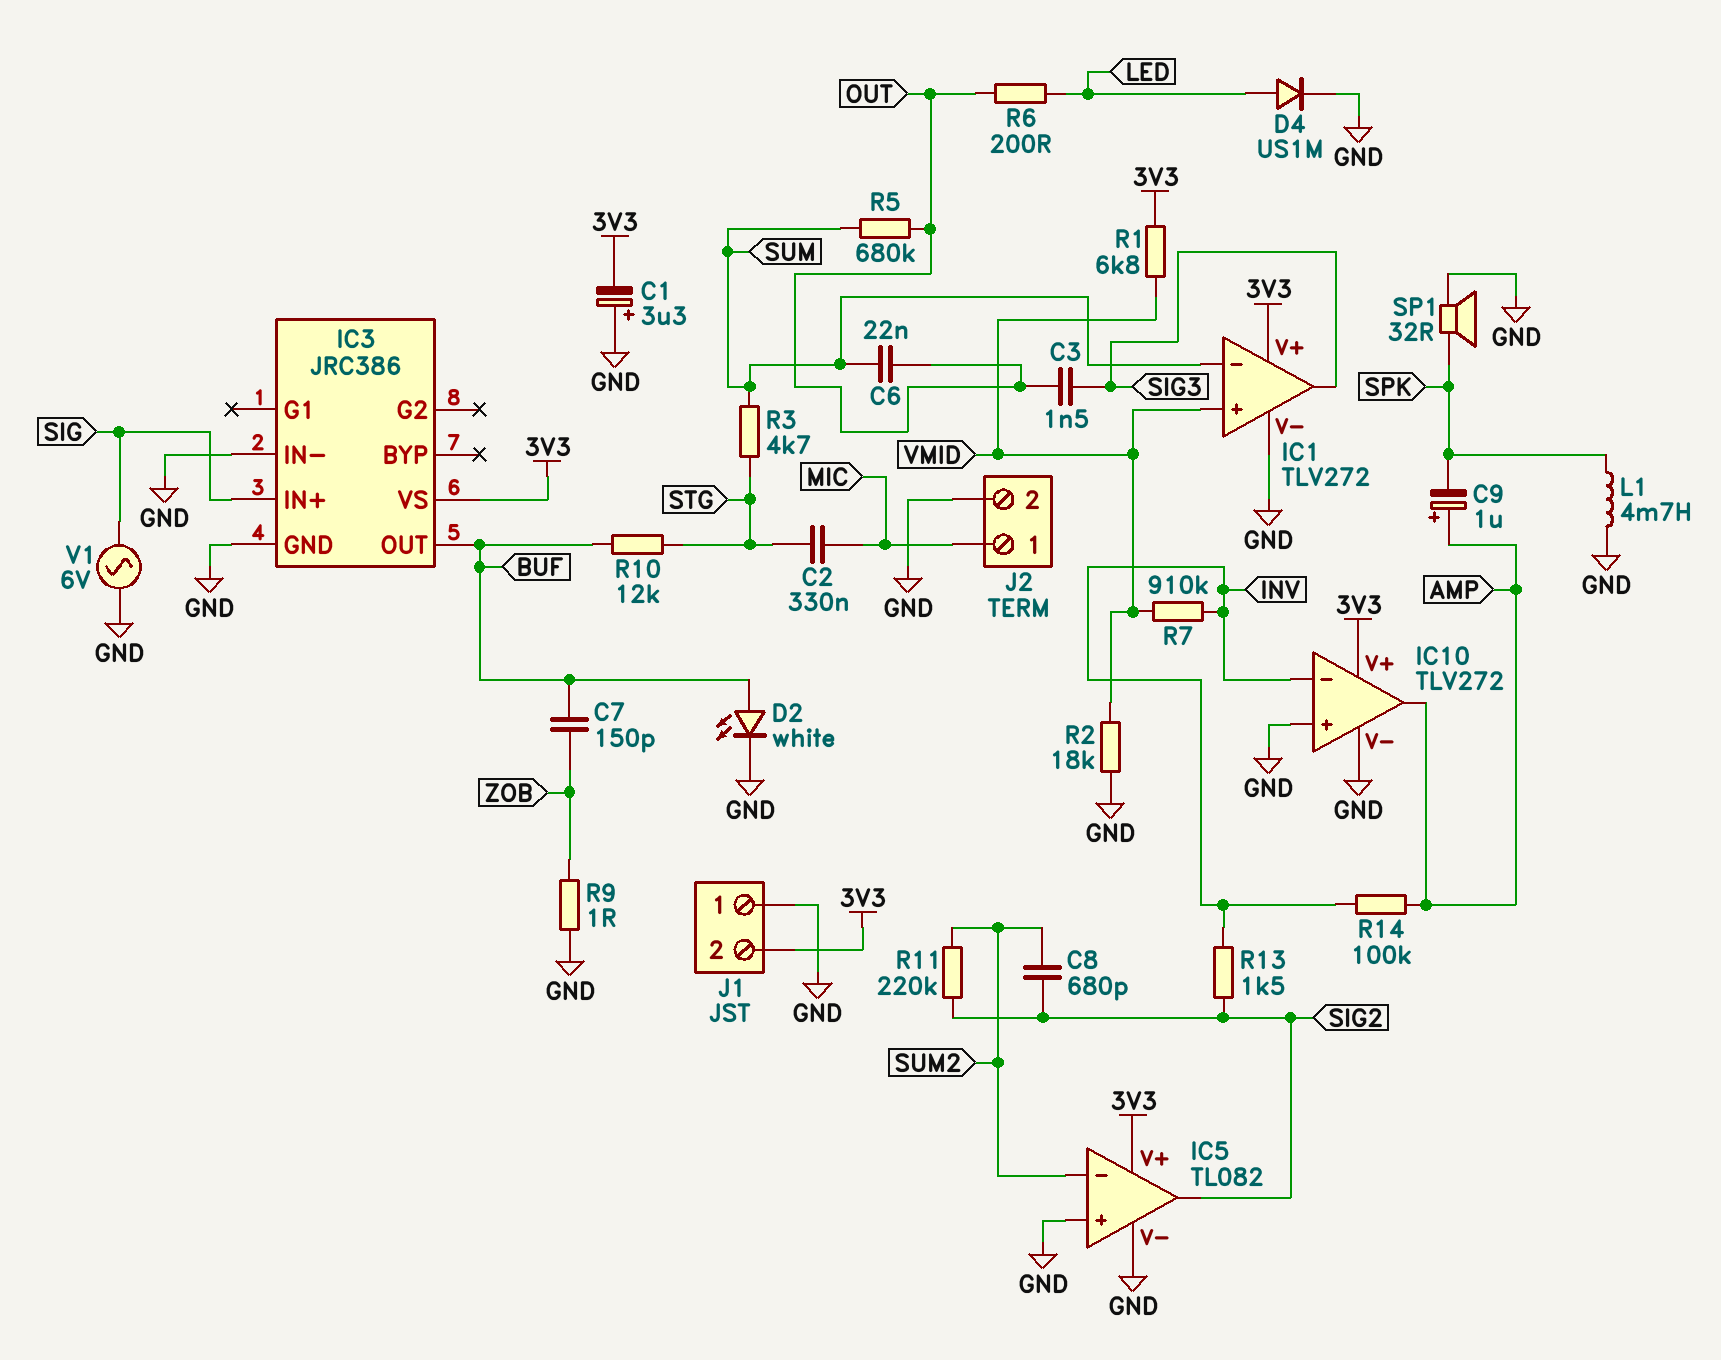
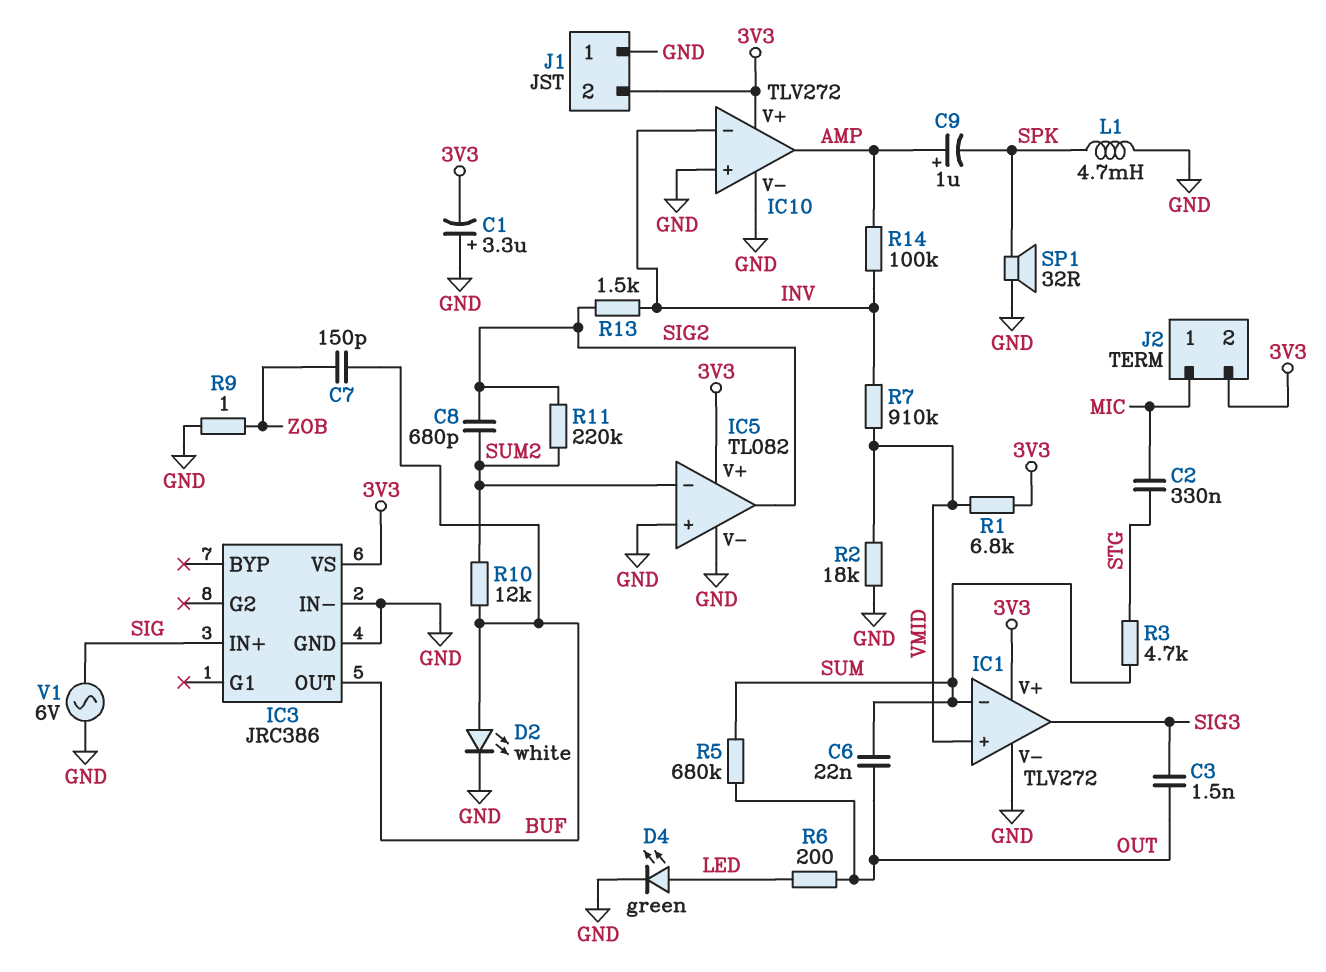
D4: diode US1M (A LED, K GND) -> LED green (A LED, K GND)
J2 pin 2: GND -> 3V3
R10: 12k (BUF, STG) -> 12k (BUF, SUM2)

